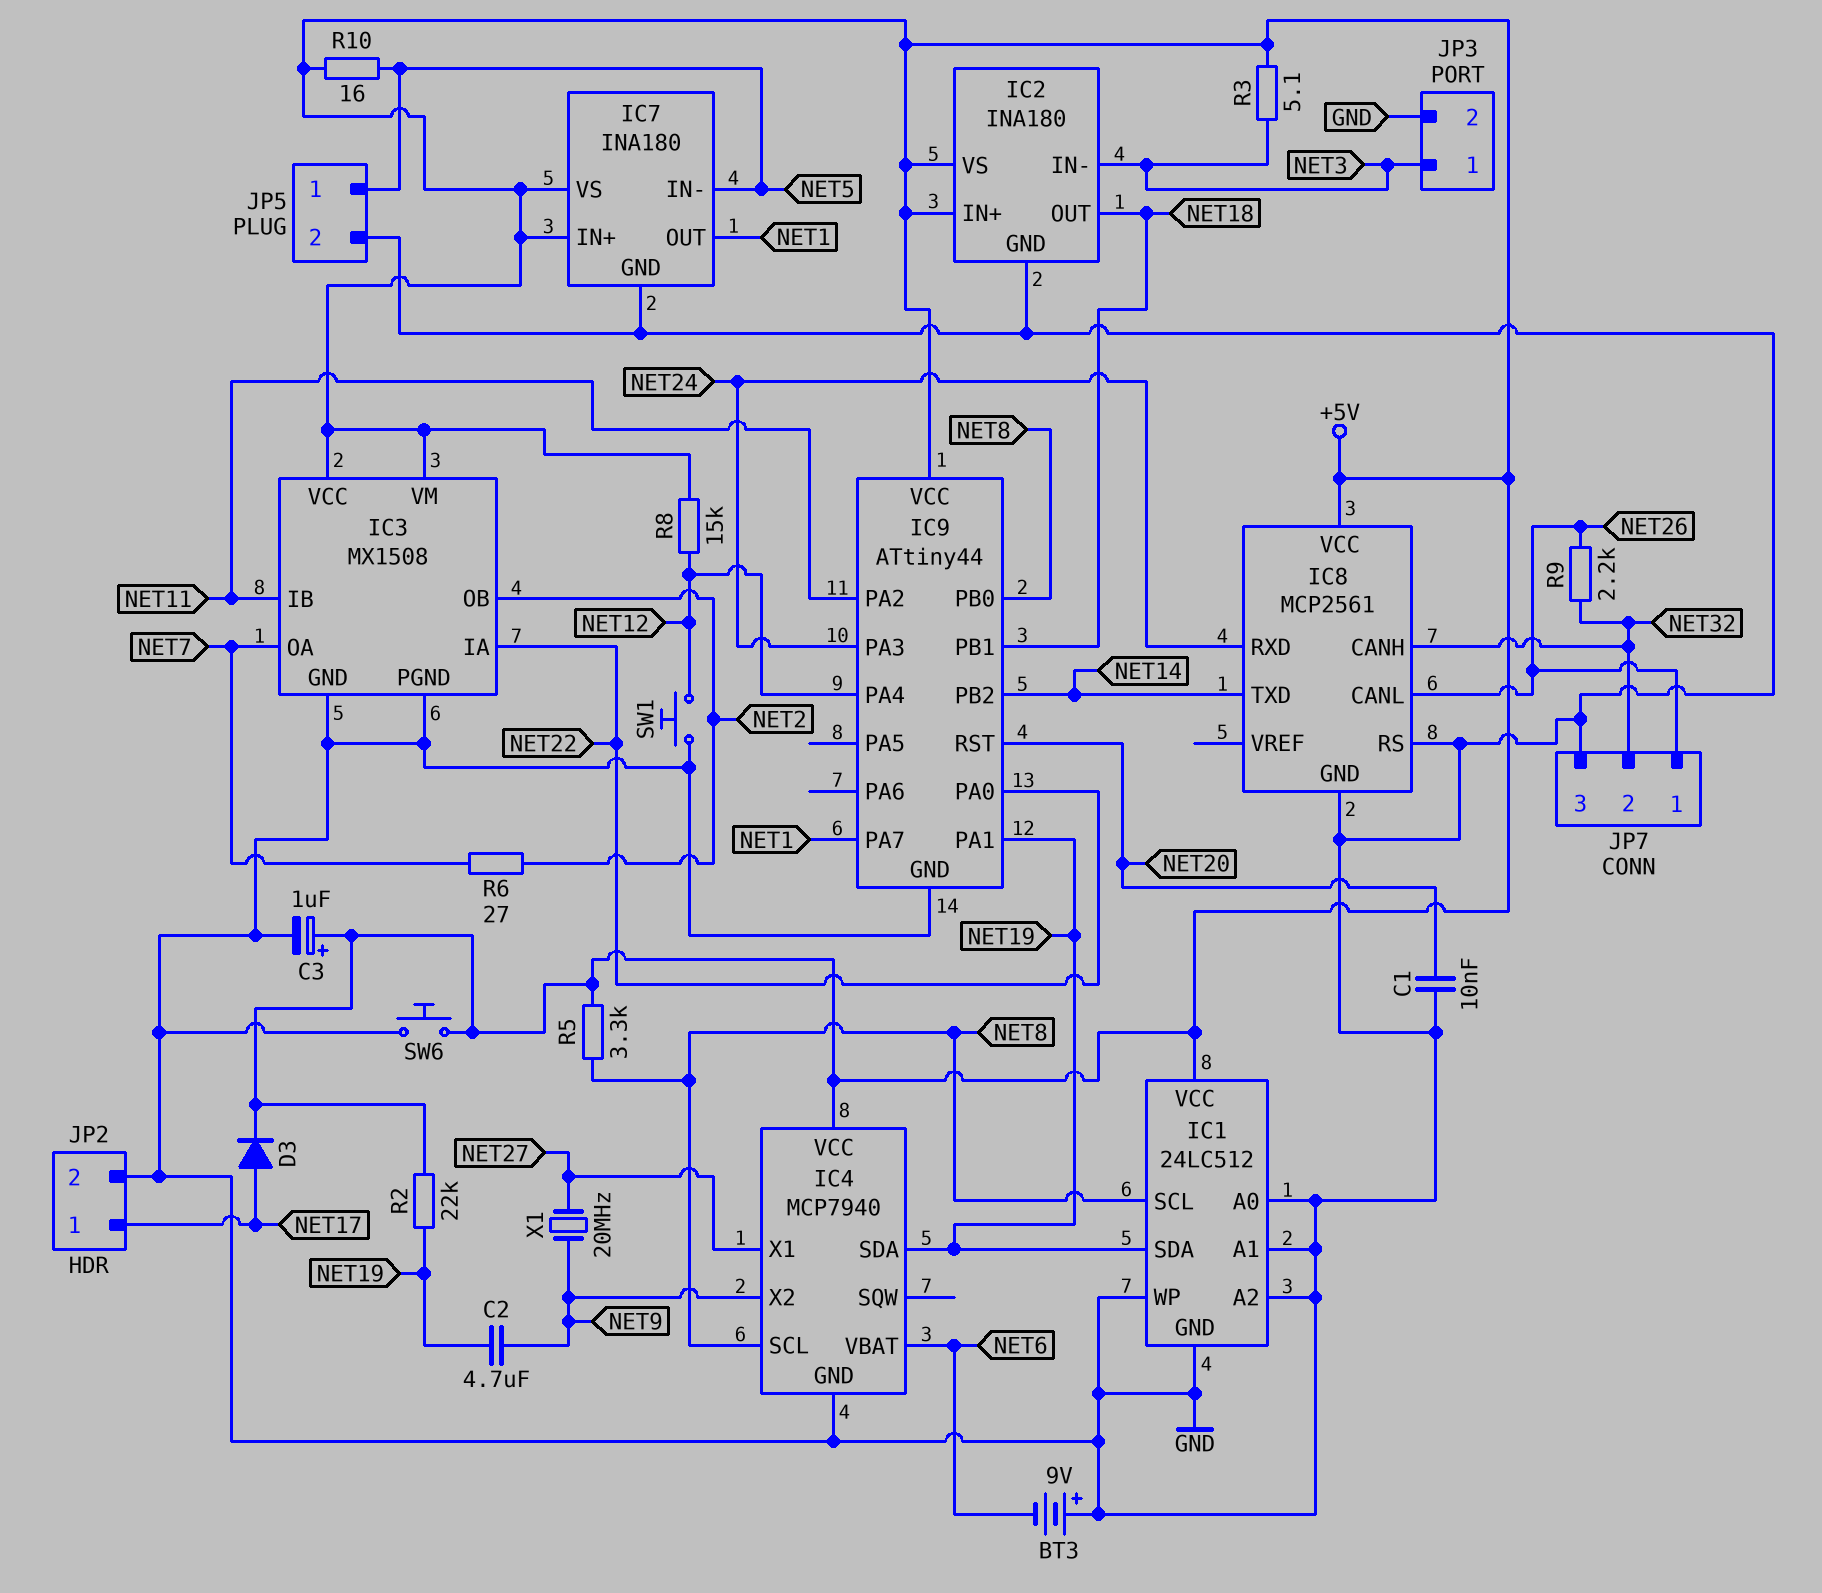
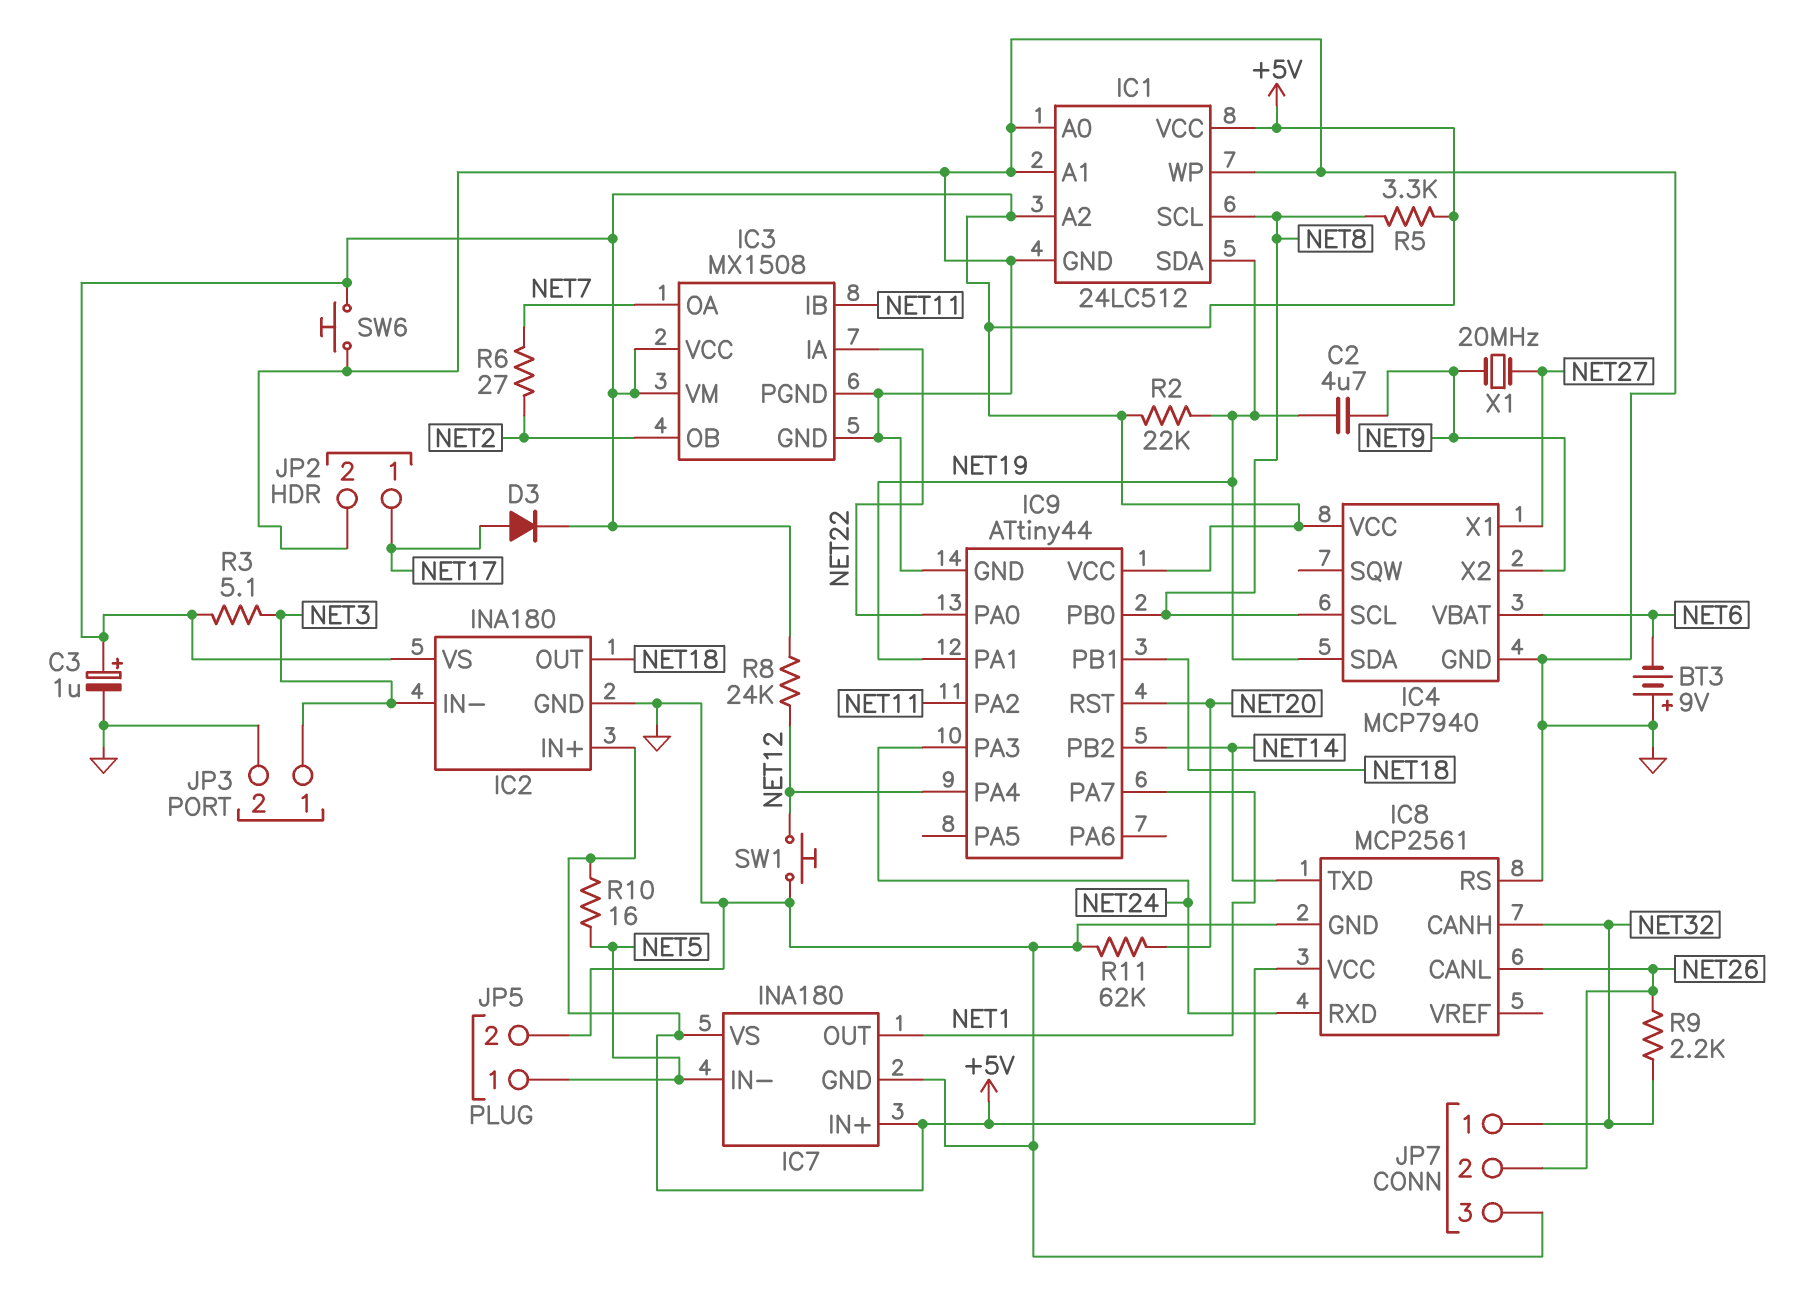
C1: 10nF (GND, NET20) -> none
IC1 pin A2: GND -> +5V
JP7 pin 1: NET26 -> NET32
JP7 pin 2: NET32 -> NET26
R8: 15k (+5V, NET12) -> 24k (+5V, NET12)
R11: none -> 62k (GND, NET20)

